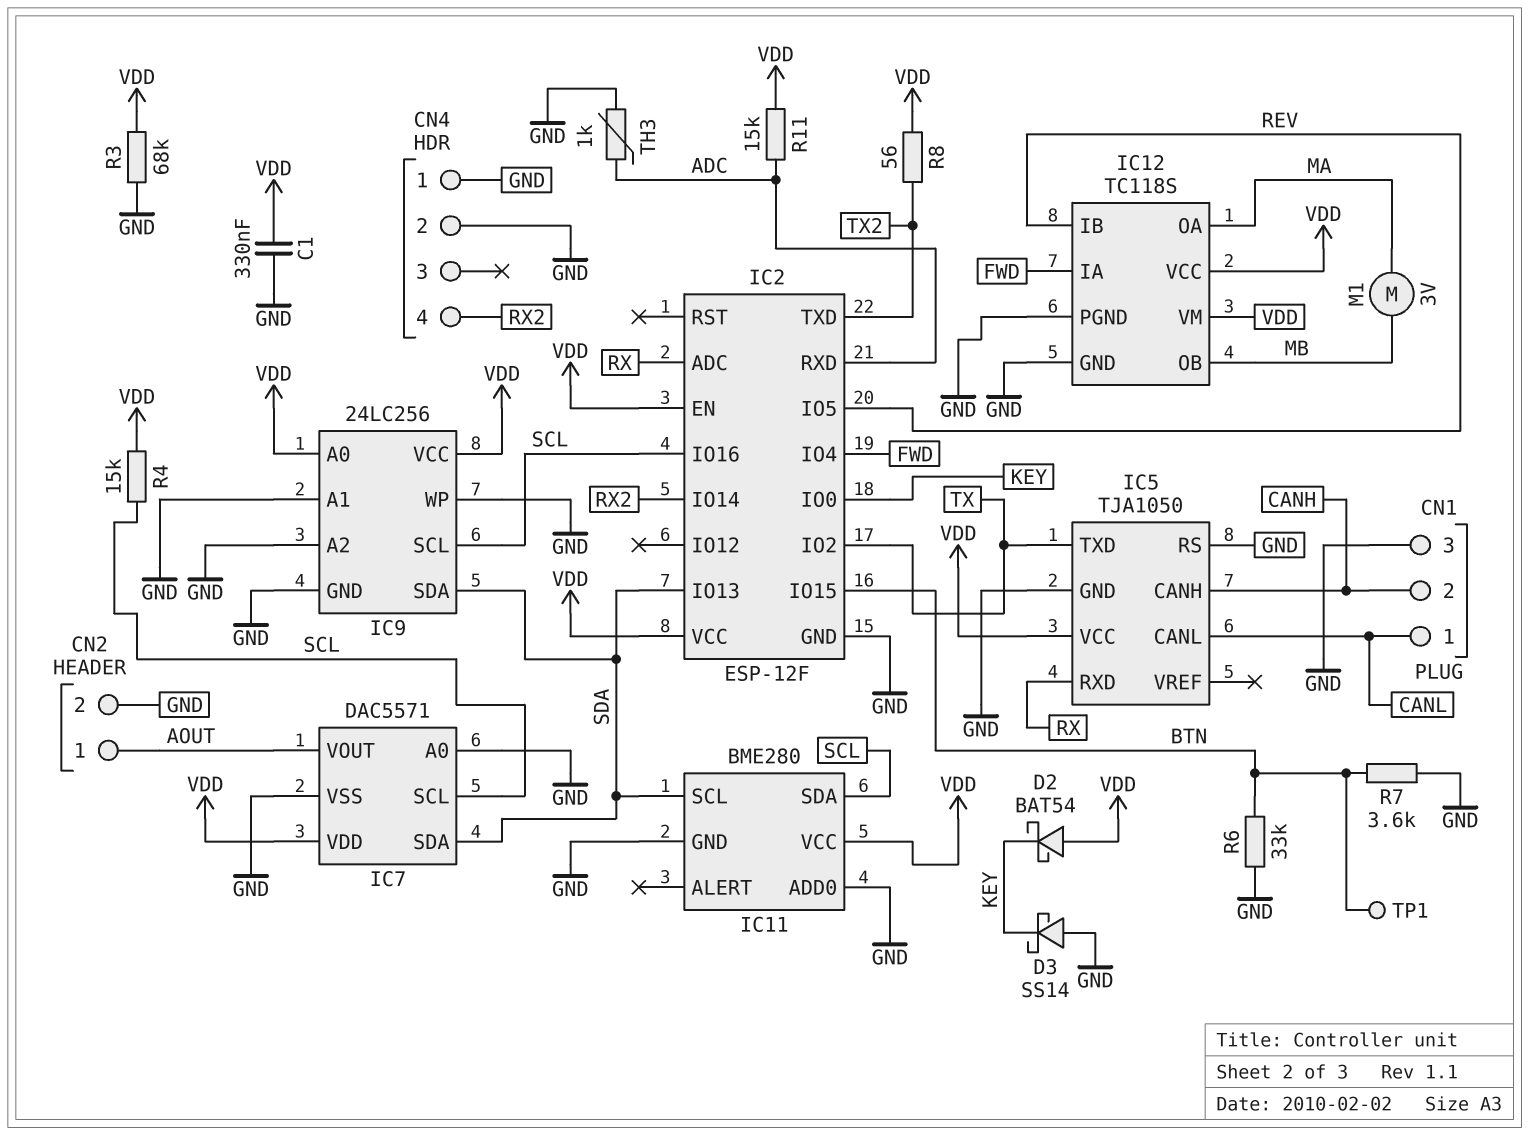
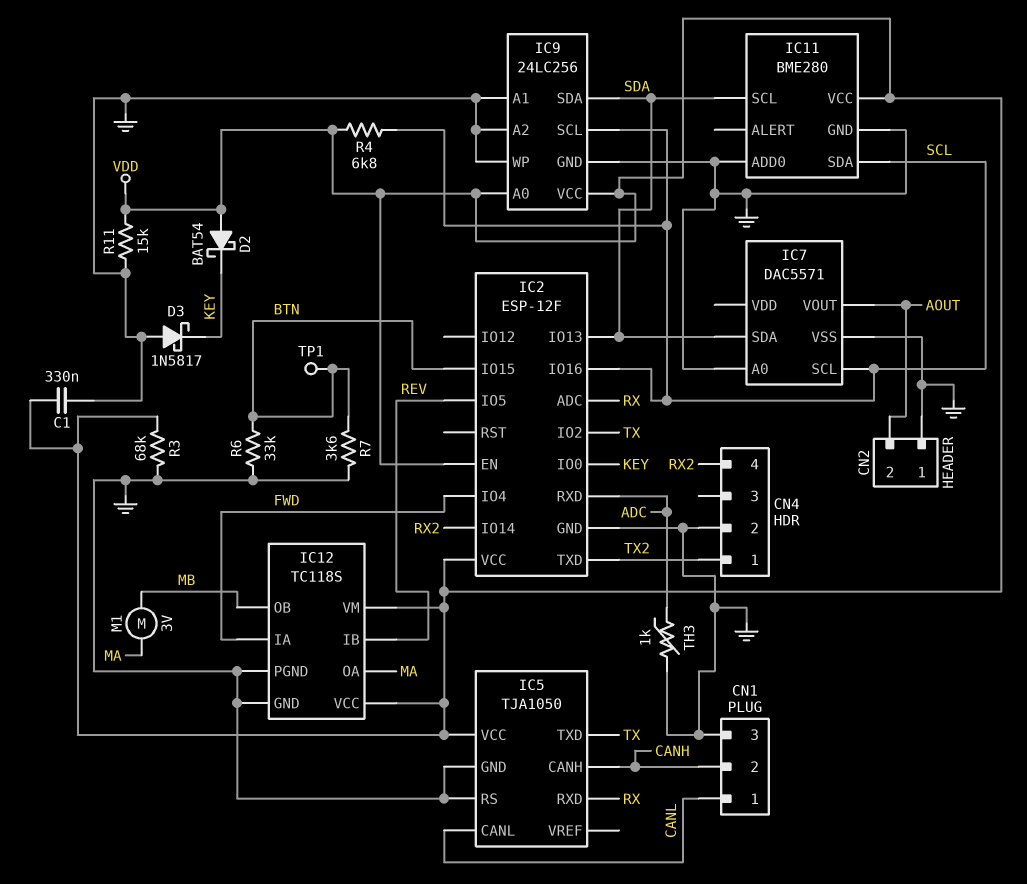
CN2 pin 1: AOUT -> GND
CN2 pin 2: GND -> AOUT
CN4 pin 1: GND -> TX2
D3: schottky SS14 (A GND, K KEY) -> schottky 1N5817 (A GND, K KEY)
IC7 pin VDD: VDD -> none
R4: 15k (SCL, VDD) -> 6.8k (SCL, VDD)
R8: 56 (TX2, VDD) -> none
R11: 15k (ADC, VDD) -> 15k (GND, VDD)

